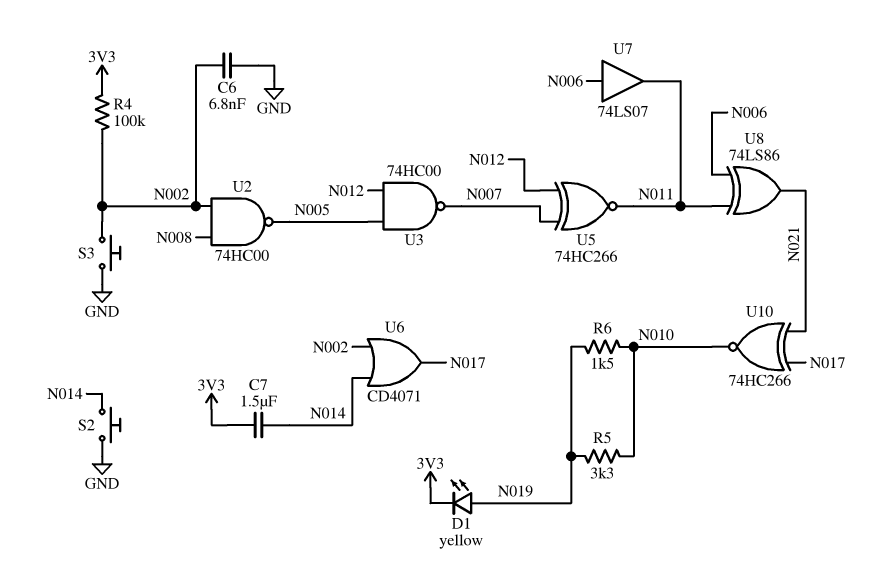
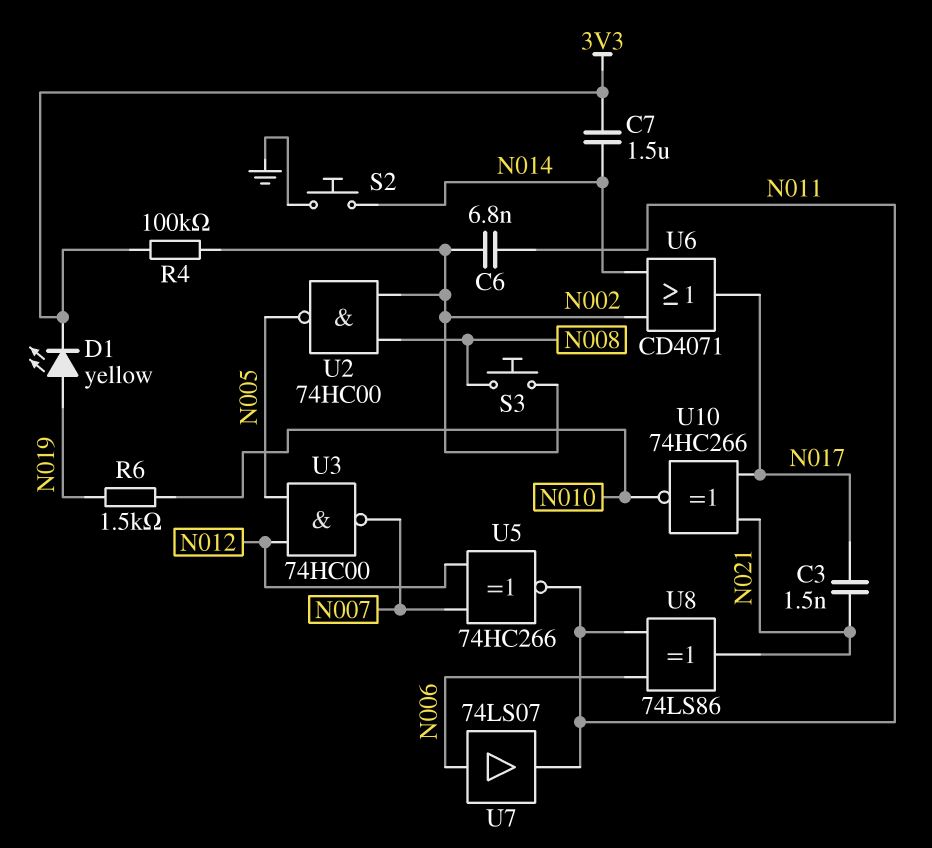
C3: none -> 1.5nF (N017, N021)
C6: 6.8nF (GND, N002) -> 6.8nF (N002, N011)
R5: 3.3k (N010, N019) -> none
S3: button (GND, N002) -> button (N002, N008)

